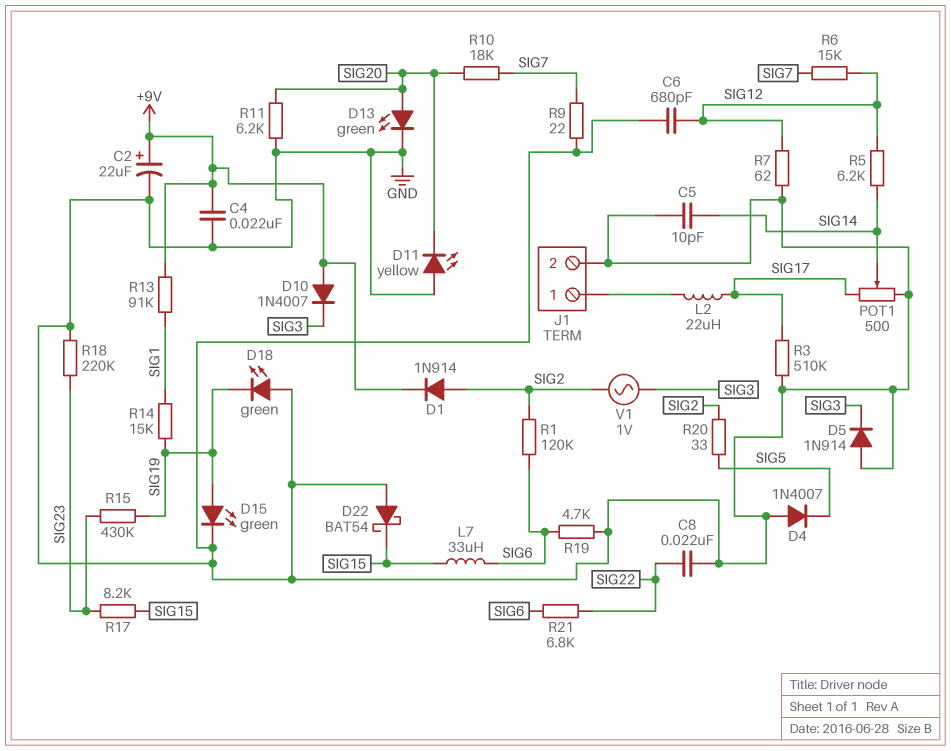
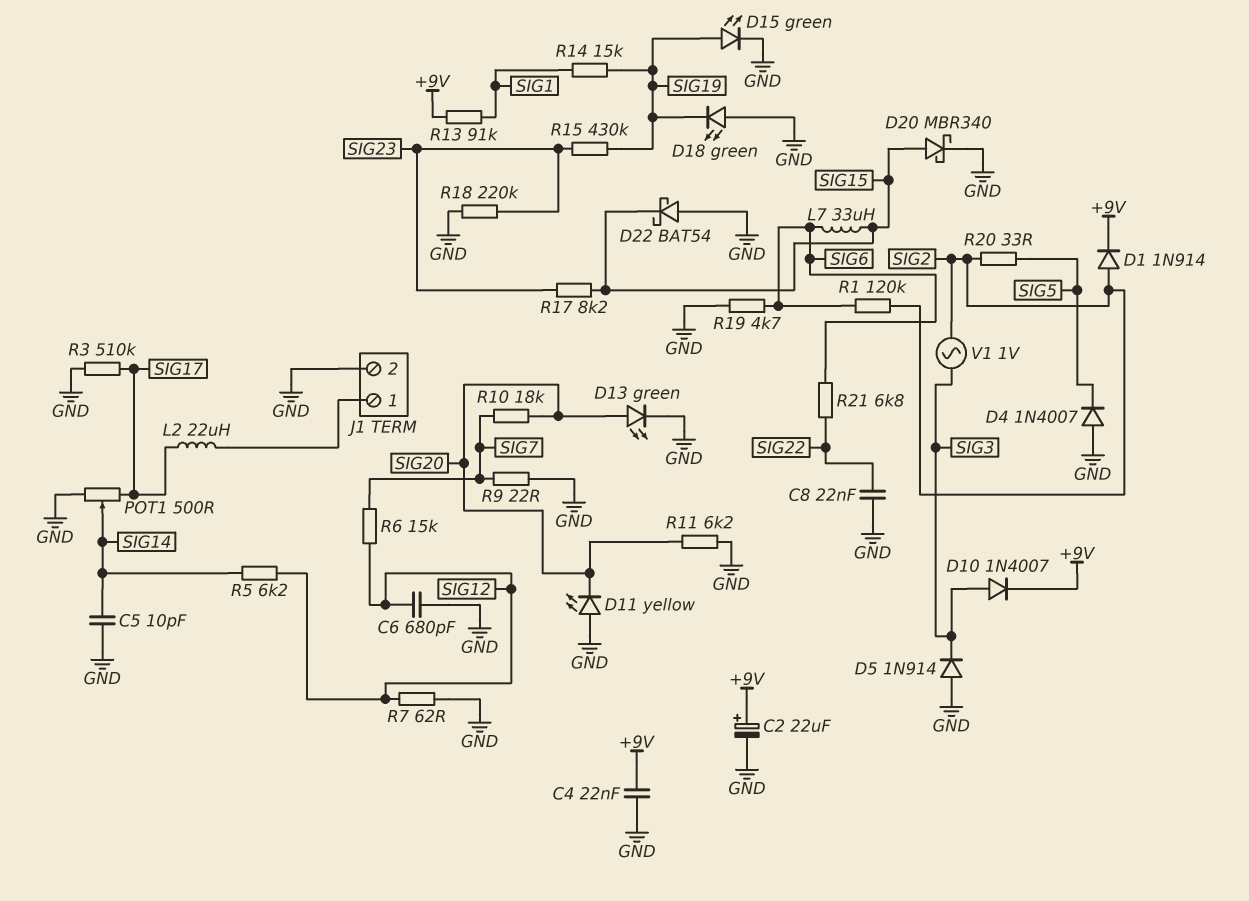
D10: diode 1N4007 (A +9V, K SIG3) -> diode 1N4007 (A SIG3, K +9V)
D20: none -> schottky MBR340 (A SIG15, K GND)

